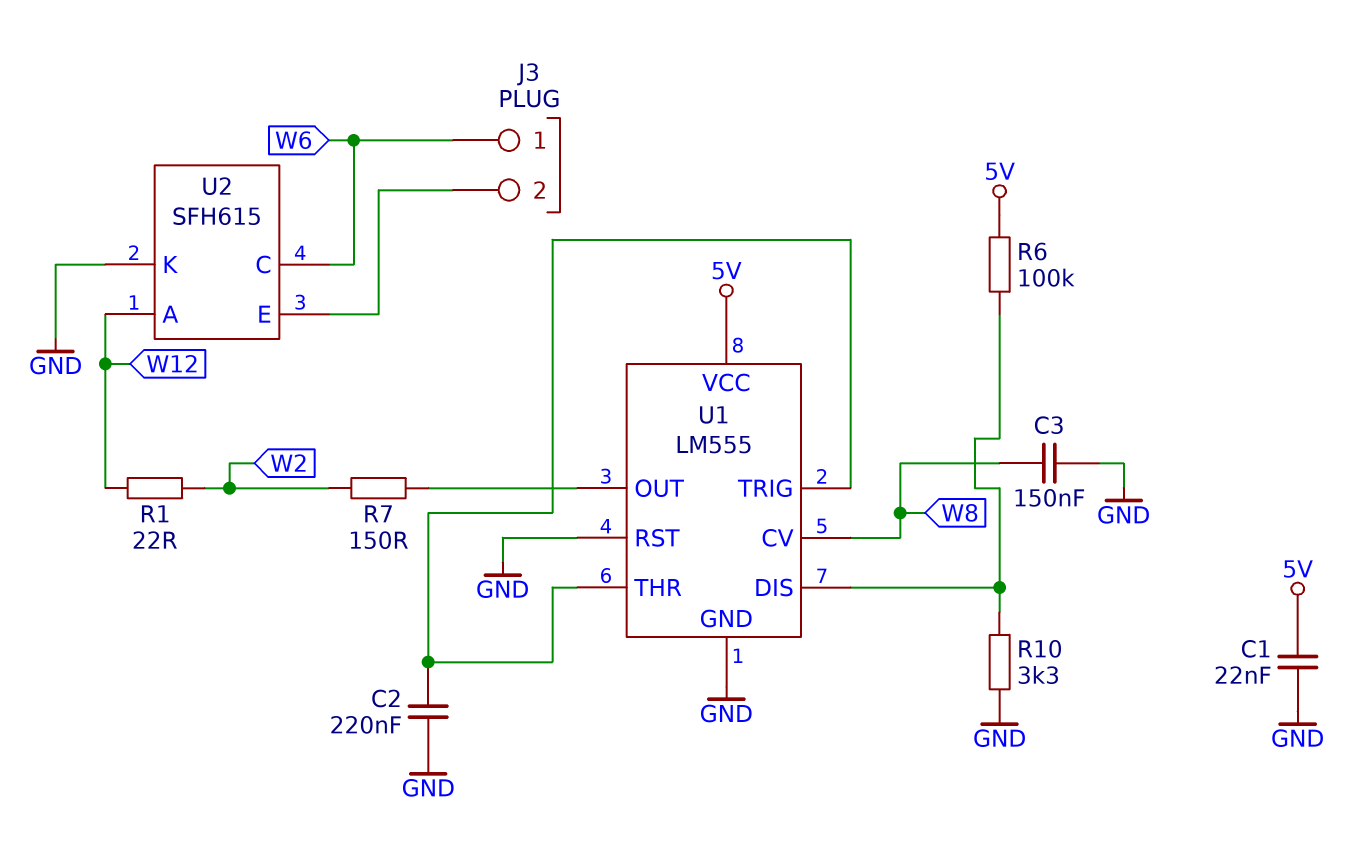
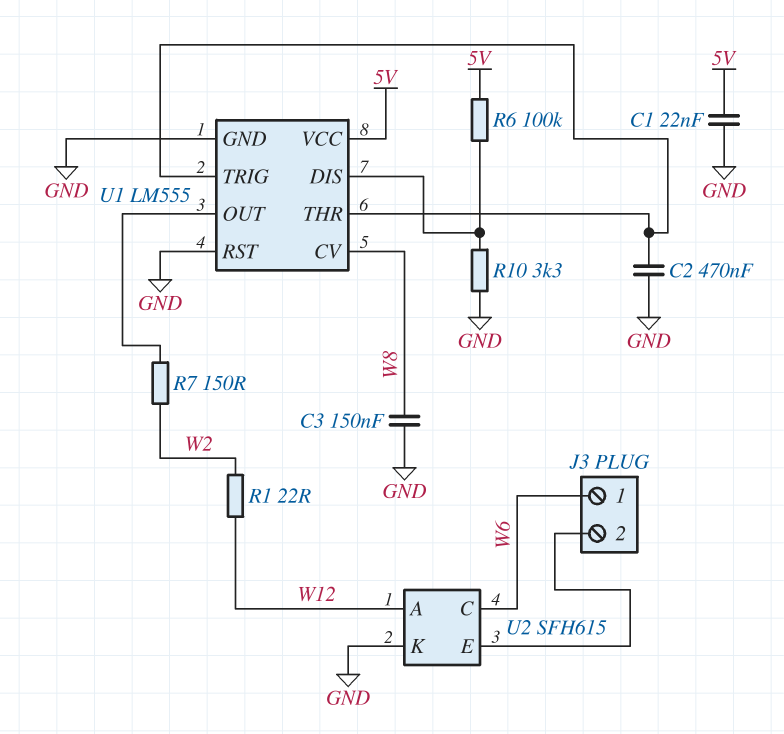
C2: 220nF (GND, U1/THR) -> 470nF (GND, U1/THR)

